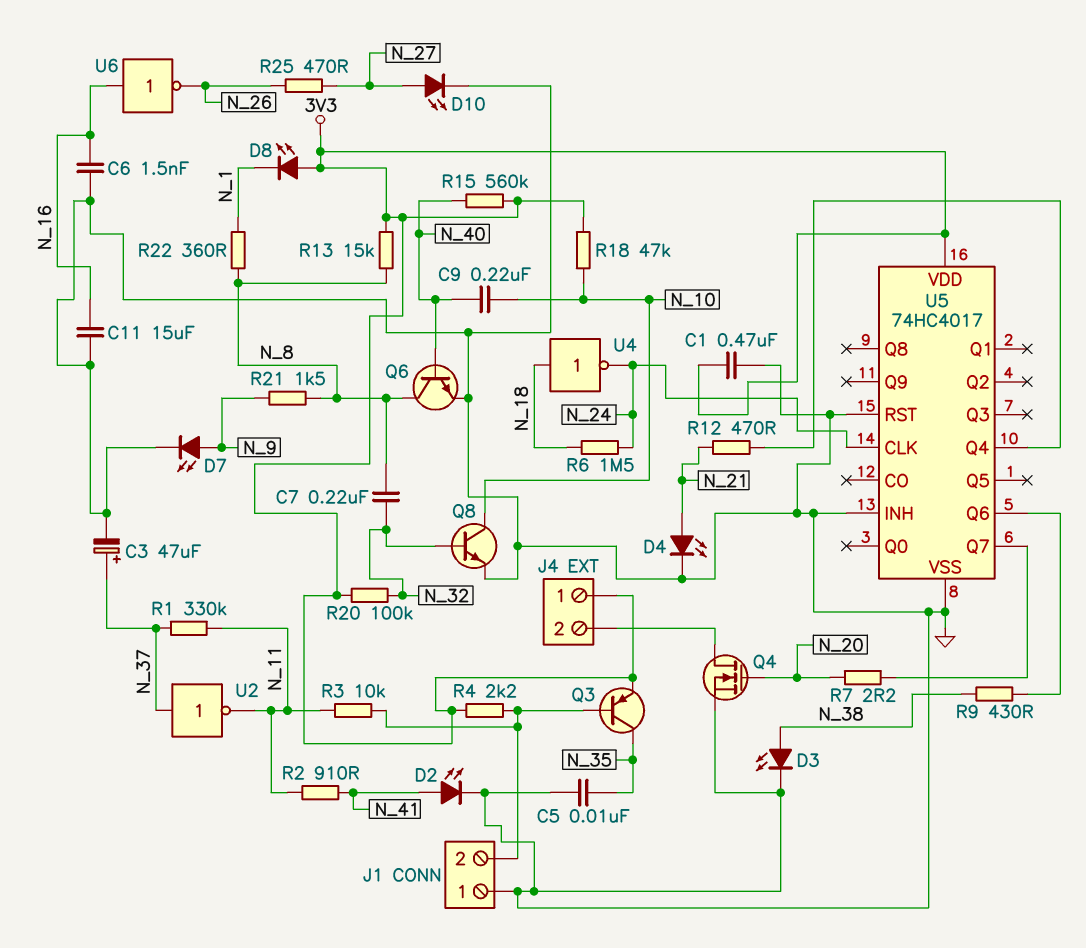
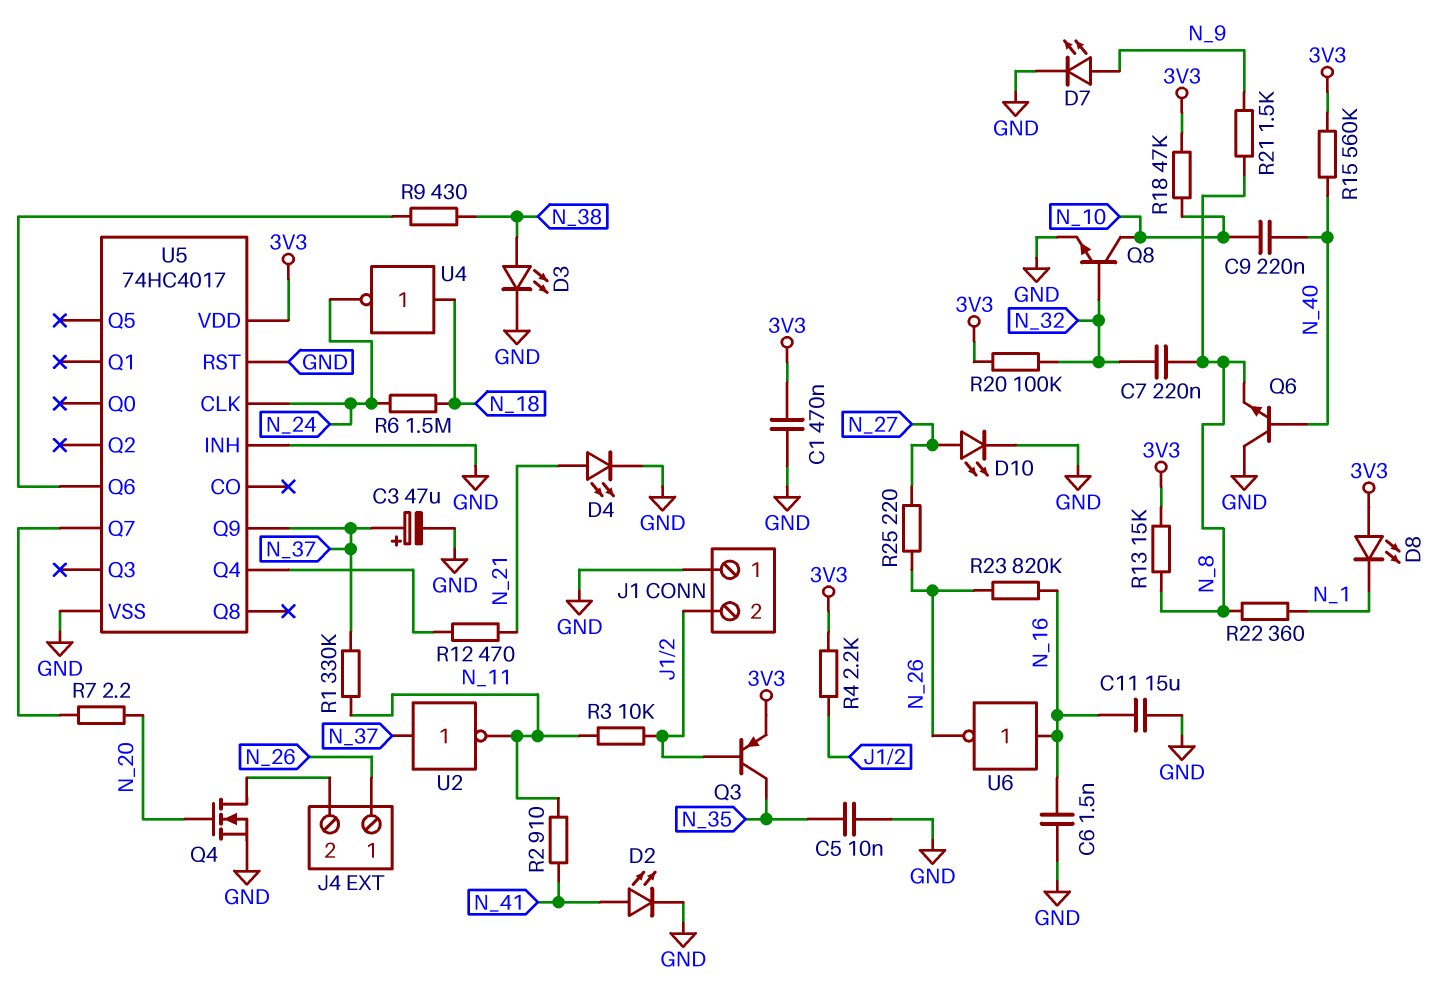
J4 pin 1: 3V3 -> N_26
Q6: NPN (B N_40, C N_8, E GND) -> NPN (B N_40, C GND, E N_8)
R23: none -> 820k (N_16, N_26)
R25: 470 (N_26, N_27) -> 220 (N_26, N_27)
U5 pin Q9: none -> N_37

